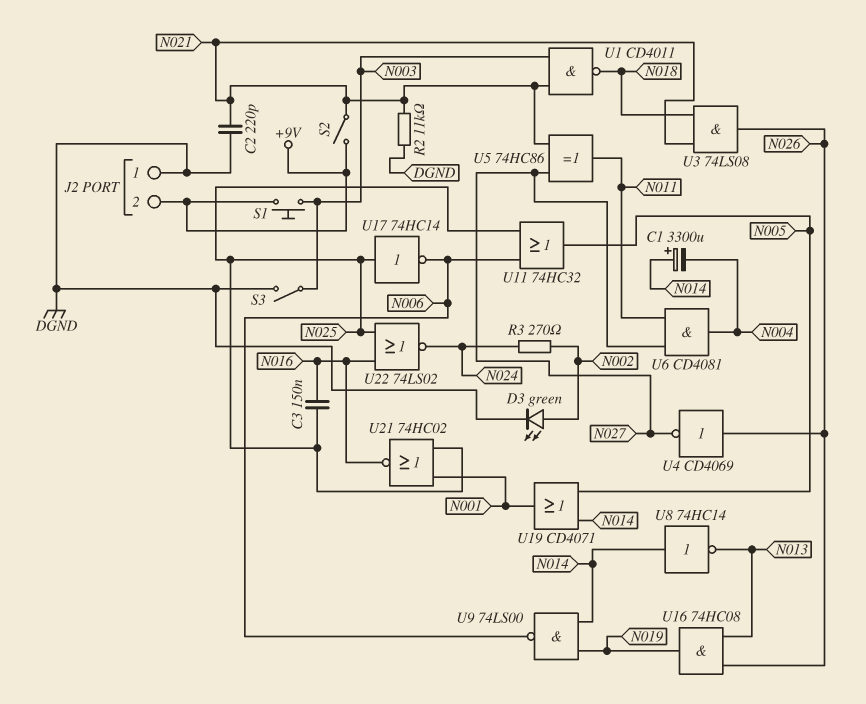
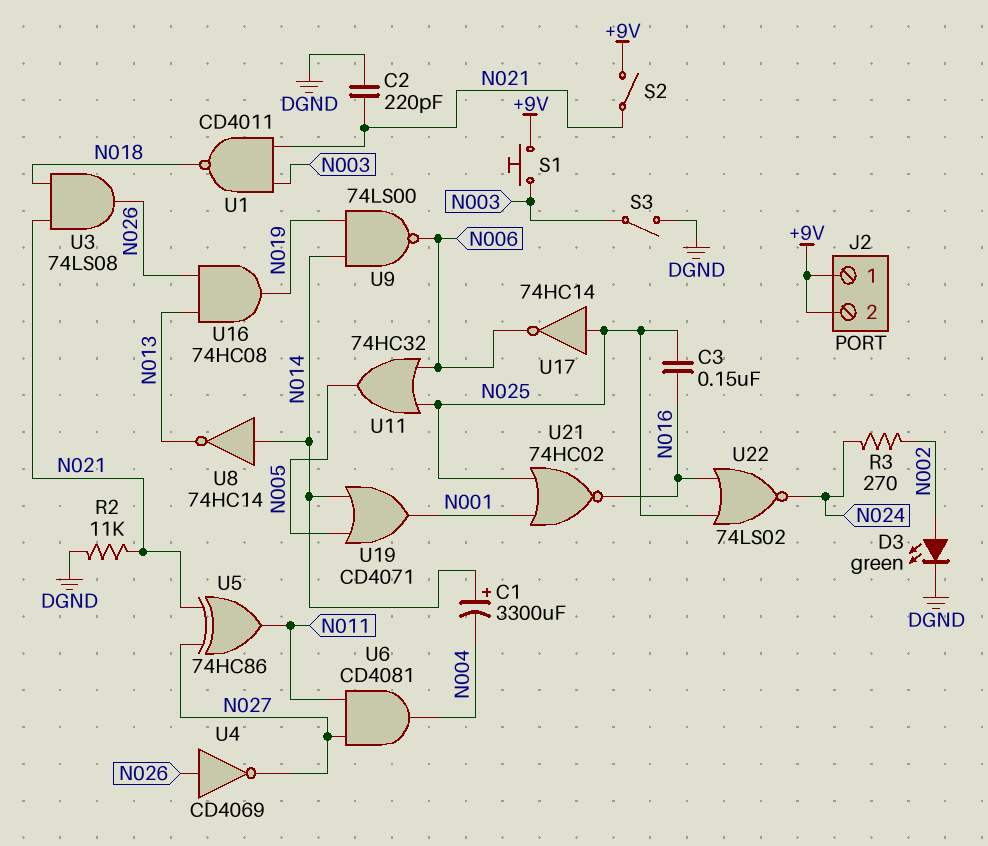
J2 pin 1: DGND -> +9V

